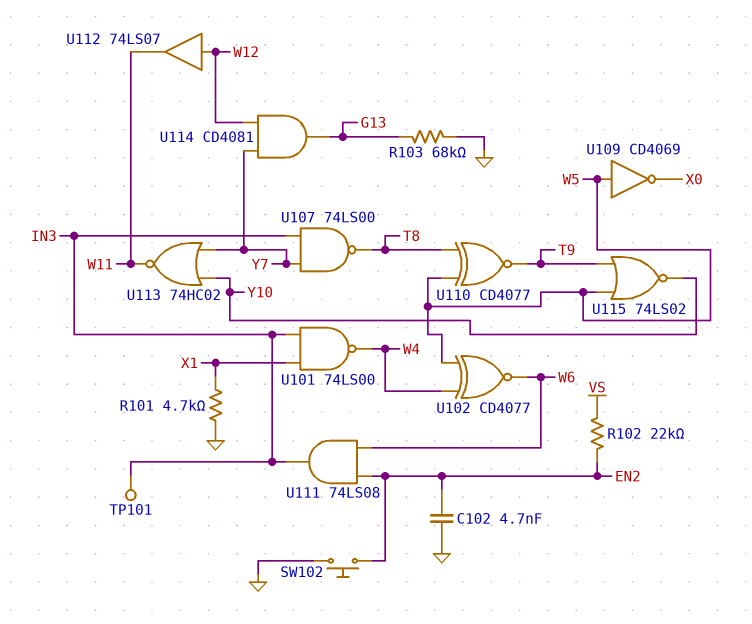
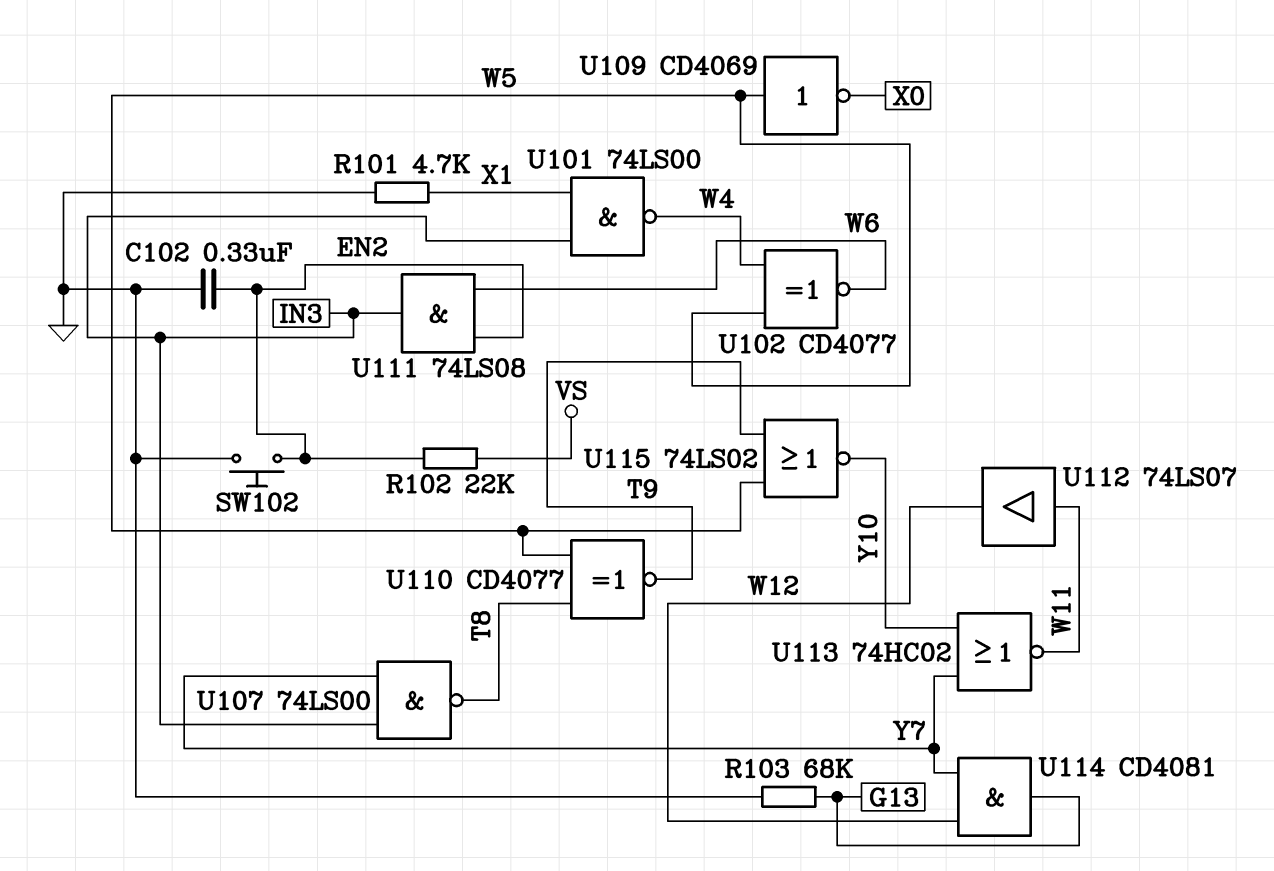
C102: 4.7nF (EN2, GND) -> 330nF (EN2, GND)
TP101: test point (IN3) -> none
U112: buffer 74LS07 (in W12, out W11) -> buffer 74LS07 (in W11, out W12)

